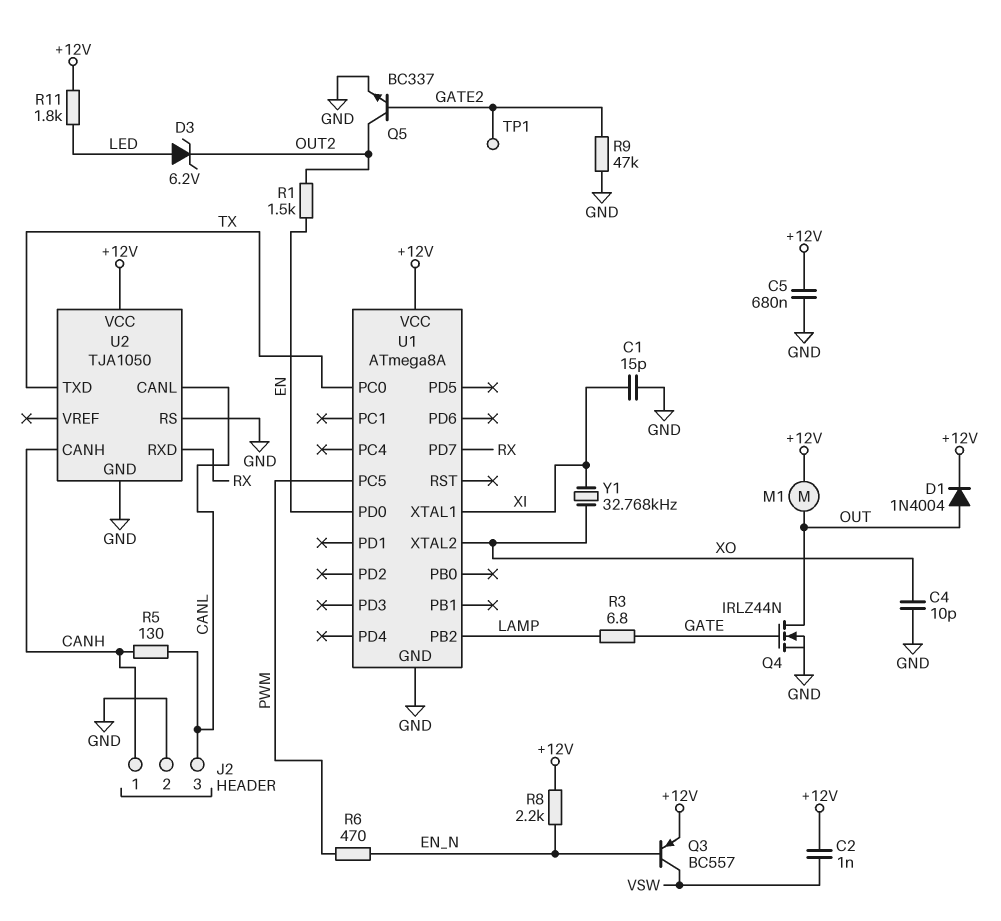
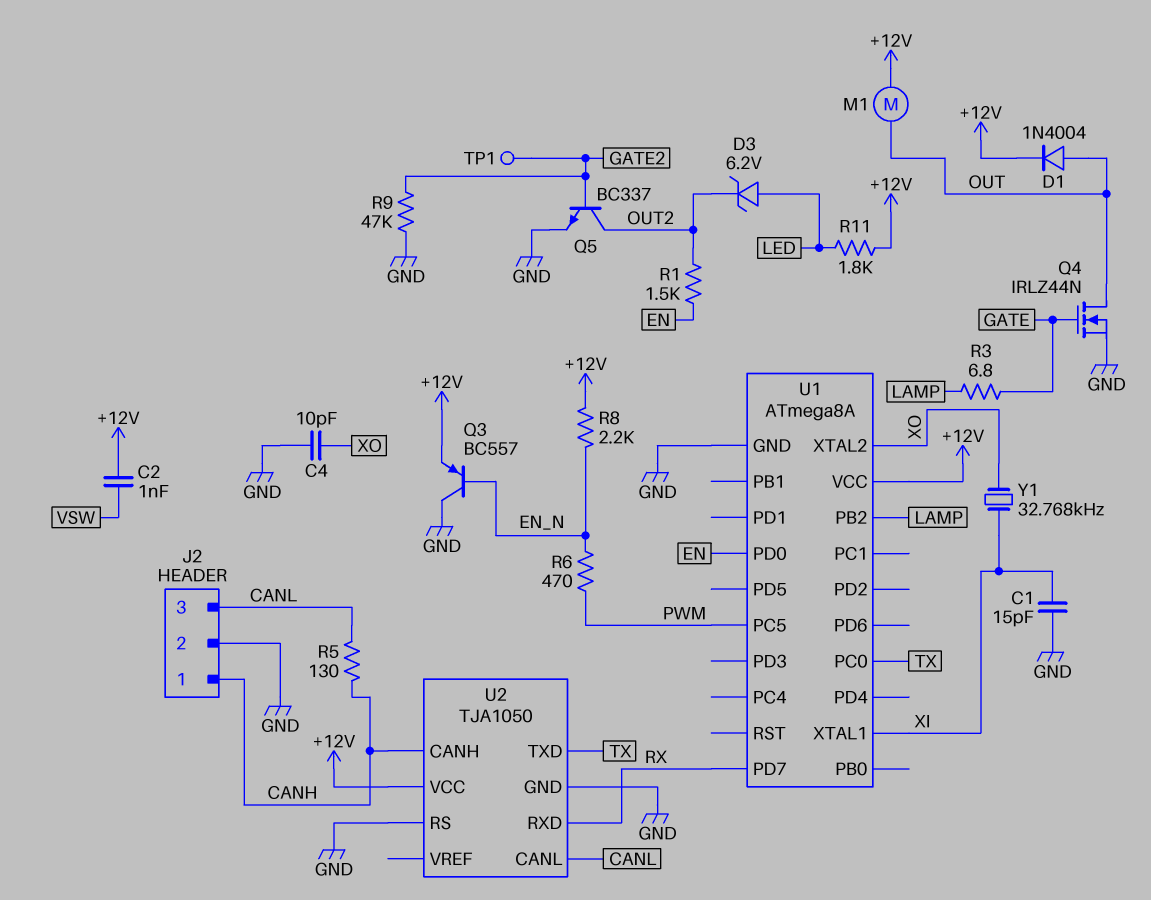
C5: 680nF (+12V, GND) -> none
Q3: PNP BC557 (B EN_N, C VSW, E +12V) -> PNP BC557 (B EN_N, C GND, E +12V)

